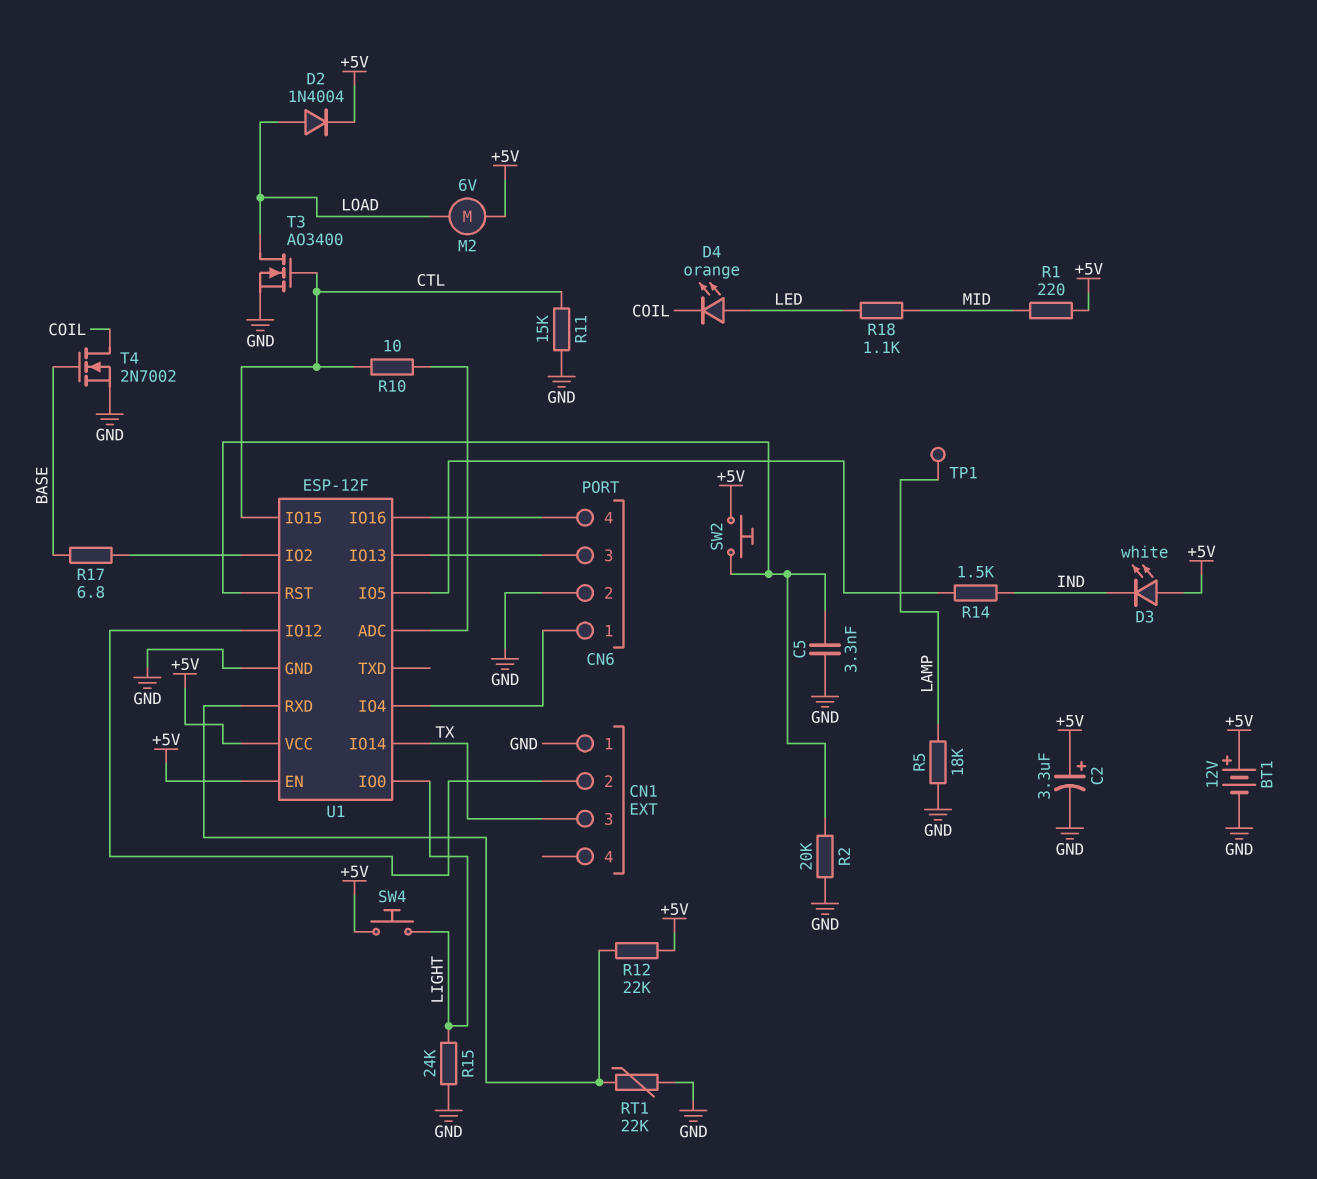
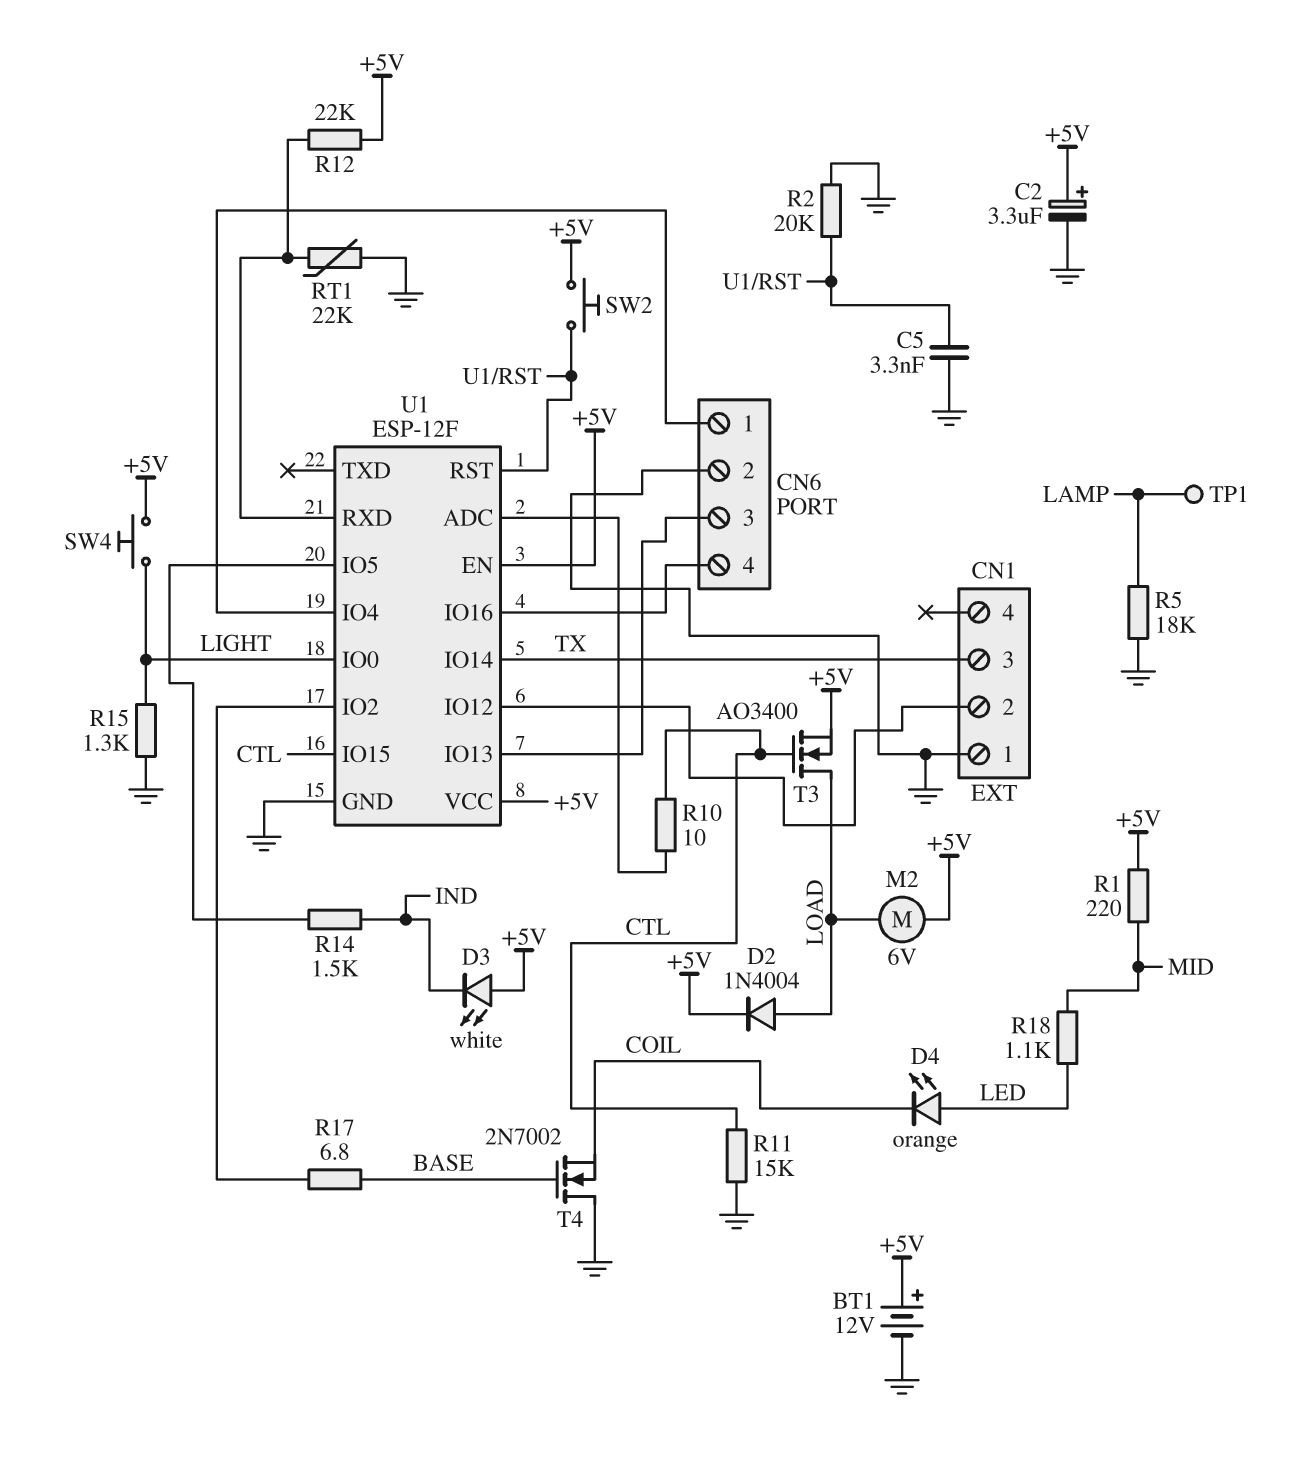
R15: 24k (GND, LIGHT) -> 1.3k (GND, LIGHT)
T3: NMOS AO3400 (G CTL, D LOAD, S GND) -> NMOS AO3400 (G CTL, D LOAD, S +5V)
T4: NMOS 2N7002 (G BASE, D COIL, S GND) -> NMOS 2N7002 (G BASE, D GND, S COIL)

